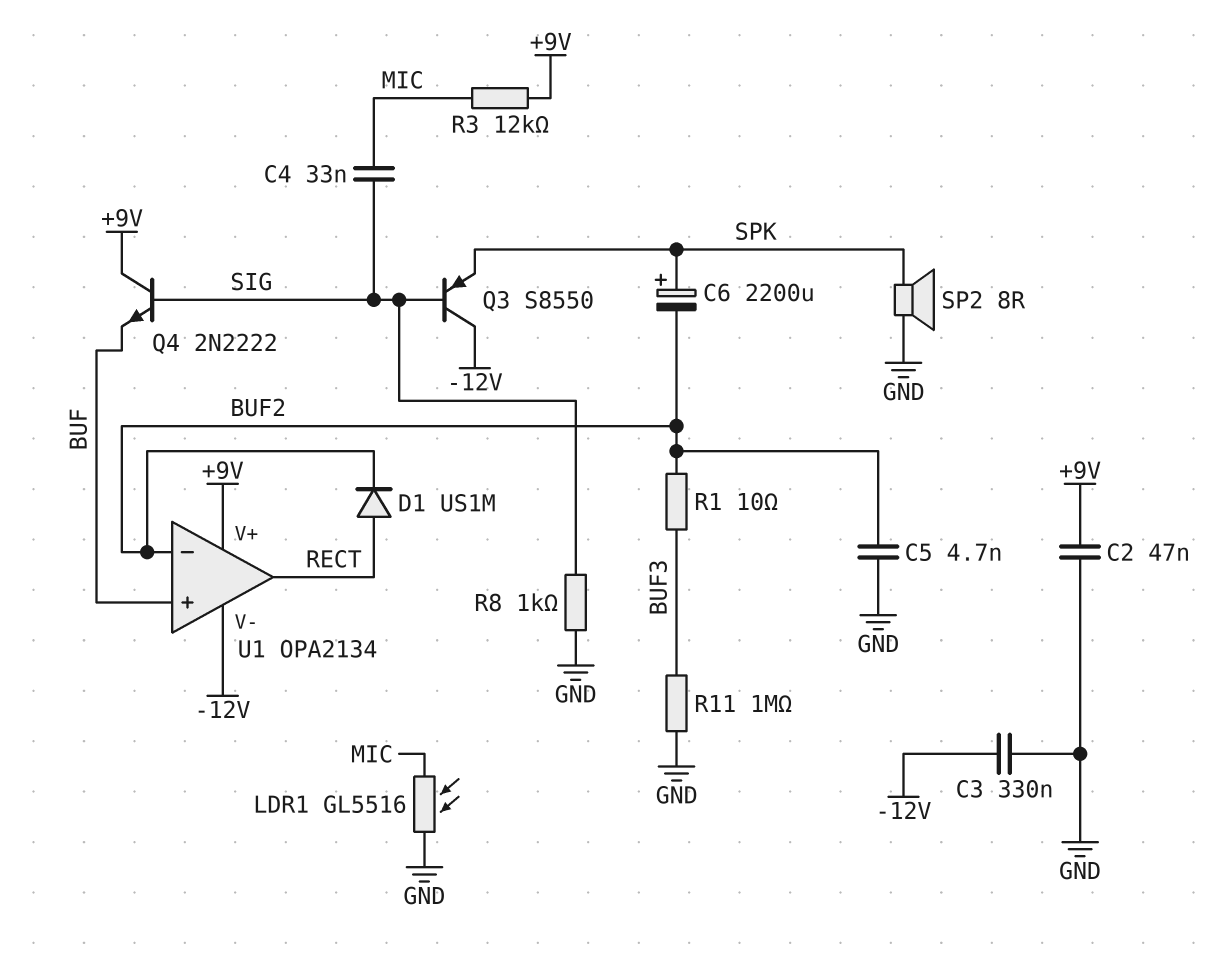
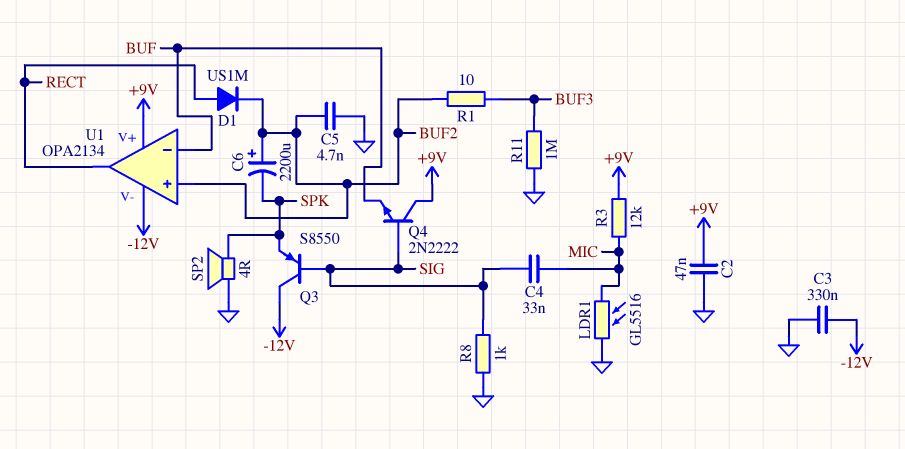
C6: 2200uF (plus SPK, minus BUF2) -> 2200uF (plus BUF2, minus SPK)
SP2: speaker 8R (GND, SPK) -> speaker 4R (GND, SPK)
U1 pin in+: BUF -> BUF2
U1 pin in-: BUF2 -> BUF

